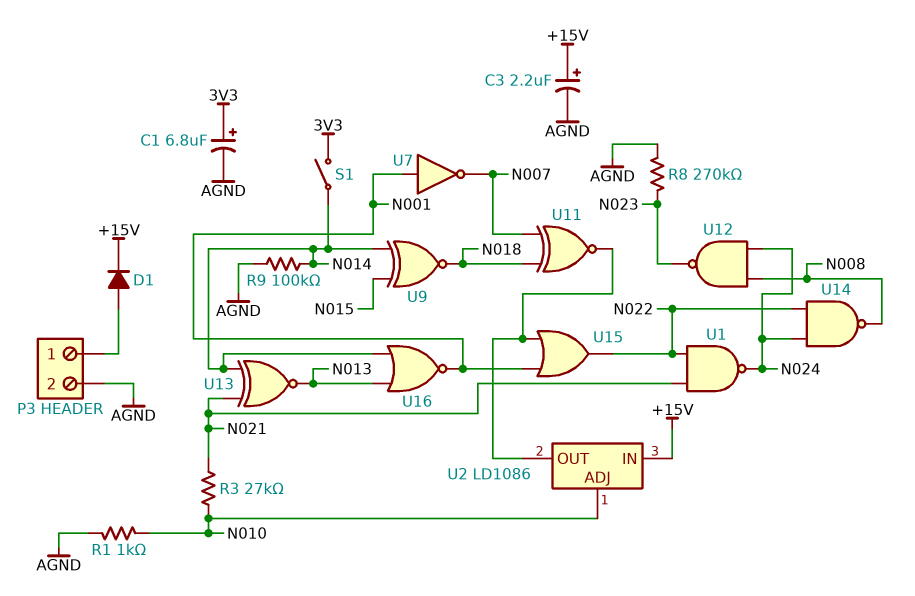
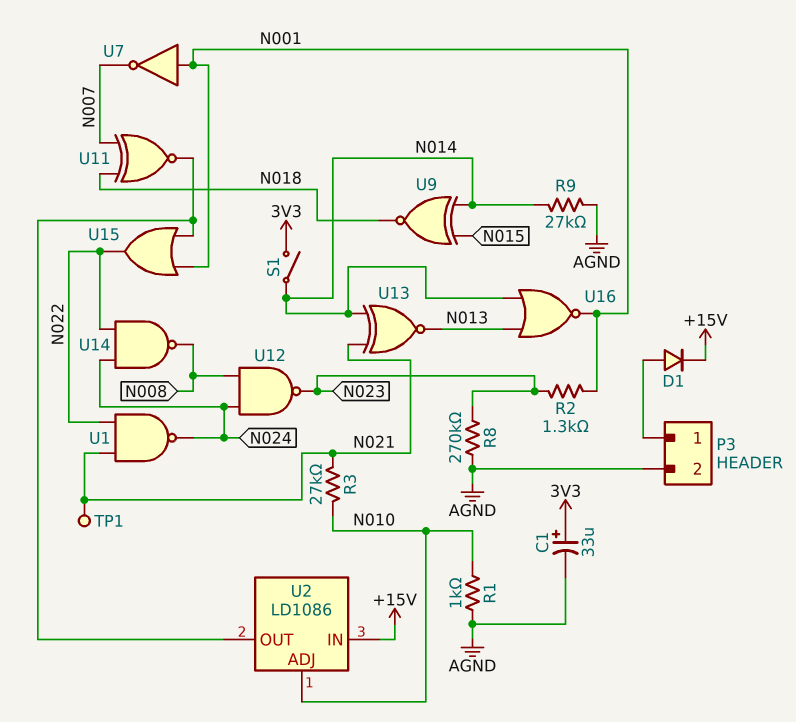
C1: 6.8uF (plus 3V3, minus AGND) -> 33uF (plus 3V3, minus AGND)
C3: 2.2uF (plus +15V, minus AGND) -> none
R2: none -> 1.3k (N001, N023)
R9: 100k (AGND, N014) -> 27k (AGND, N014)
TP1: none -> test point (N021)

